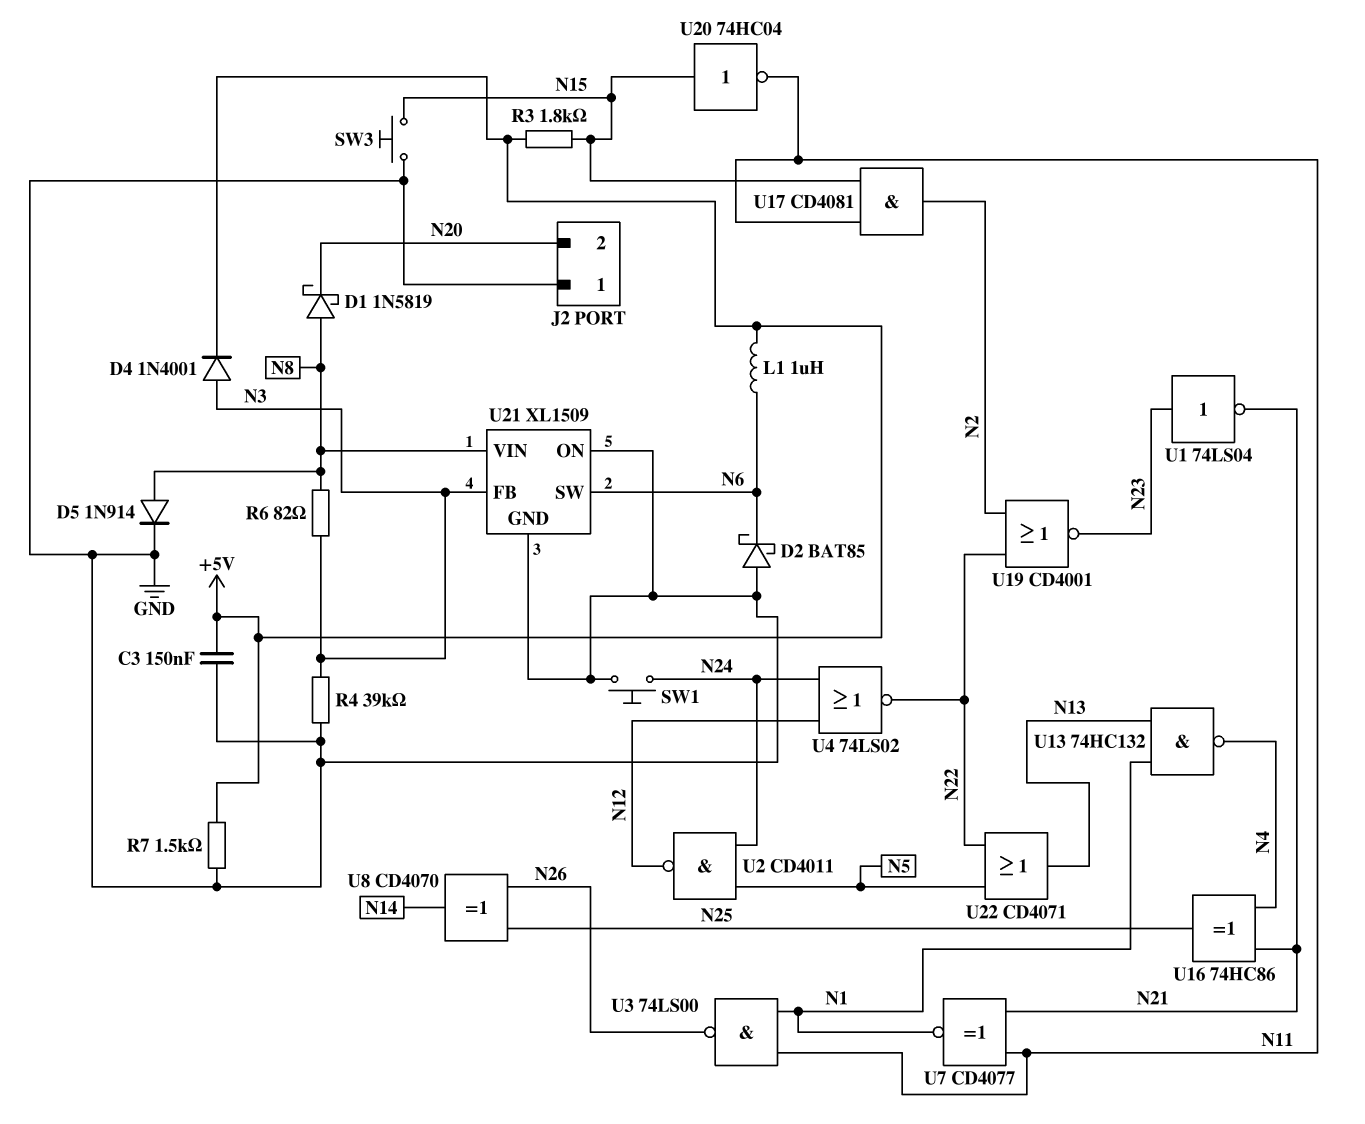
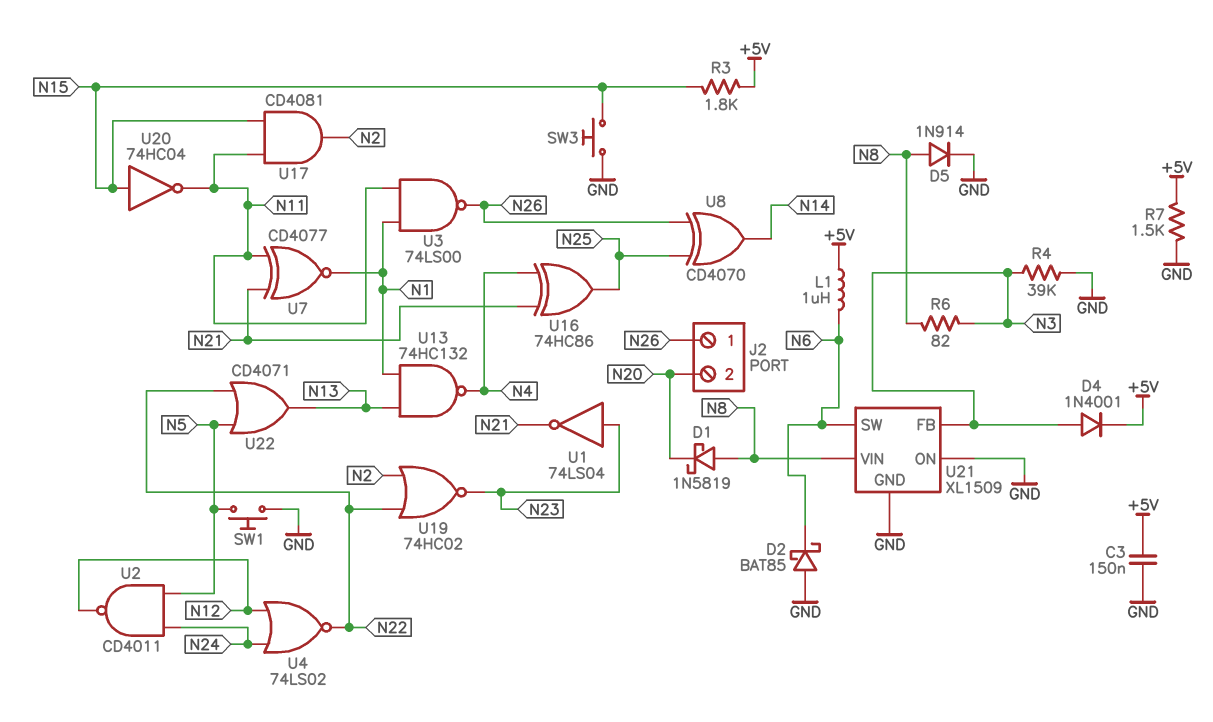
J2 pin 1: GND -> N26
SW1: button (GND, N24) -> button (GND, N5)
U19: NOR CD4001 (in N2, in N22, out N23) -> NOR 74HC02 (in N2, in N22, out N23)

